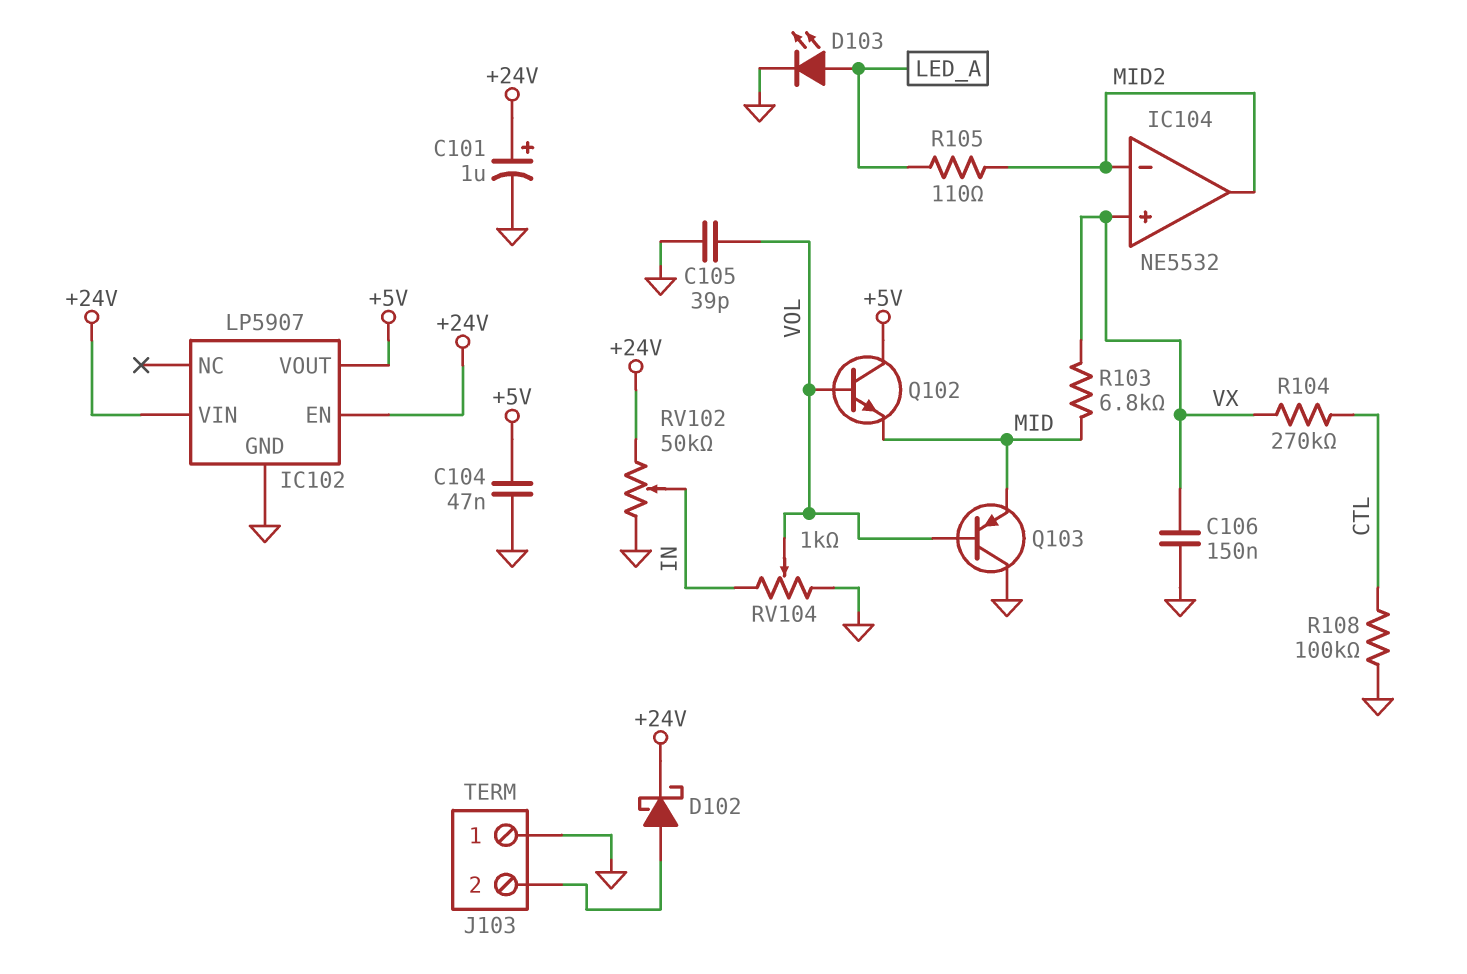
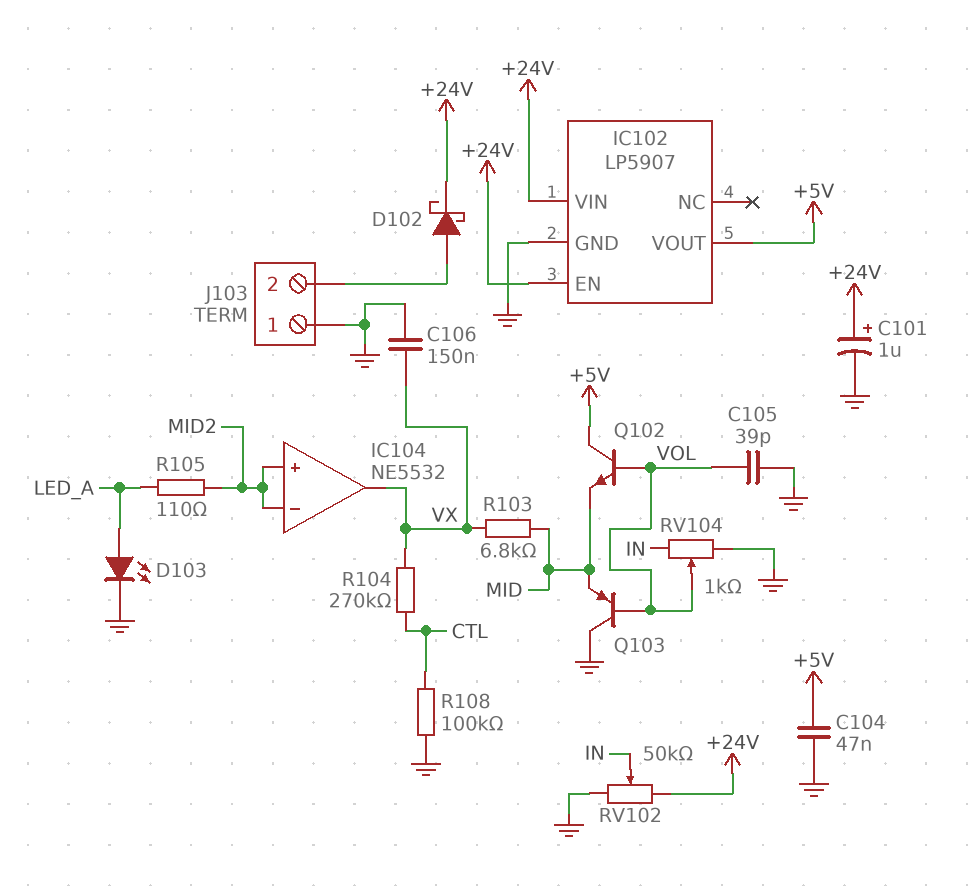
IC104 pin in+: VX -> MID2
IC104 pin out: MID2 -> VX

